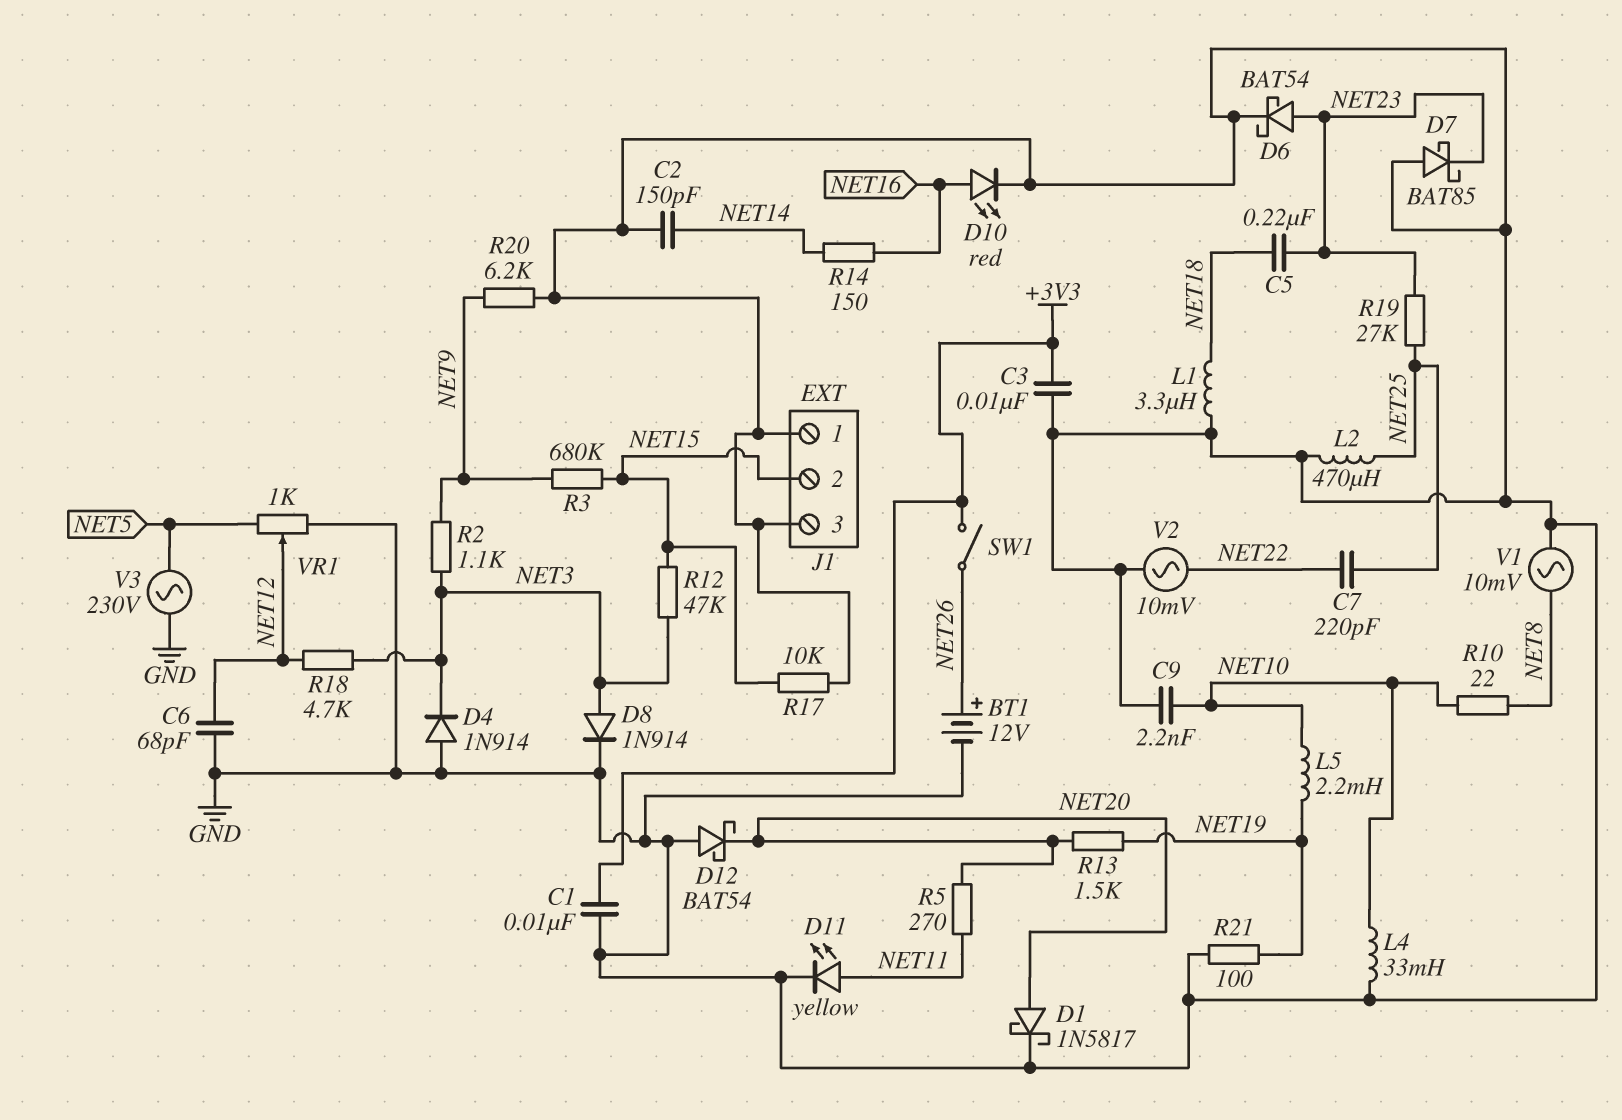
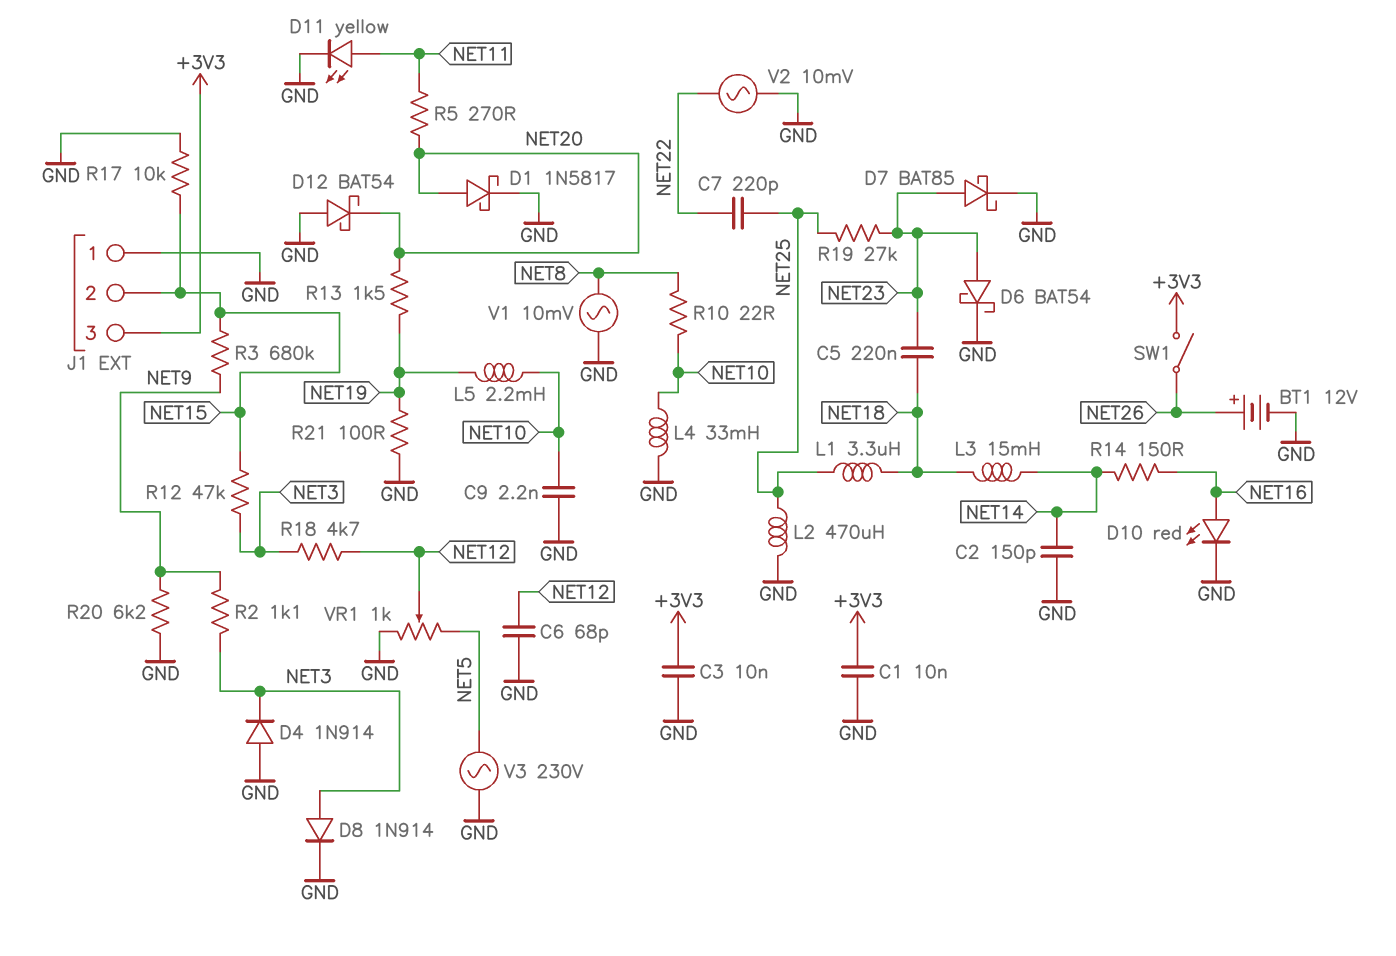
D7: schottky BAT85 (A GND, K NET23) -> schottky BAT85 (A NET23, K GND)
J1 pin 3: GND -> +3V3
L1: 3.3uH (GND, NET18) -> 3.3uH (NET18, NET25)
L3: none -> 15mH (NET14, NET18)

